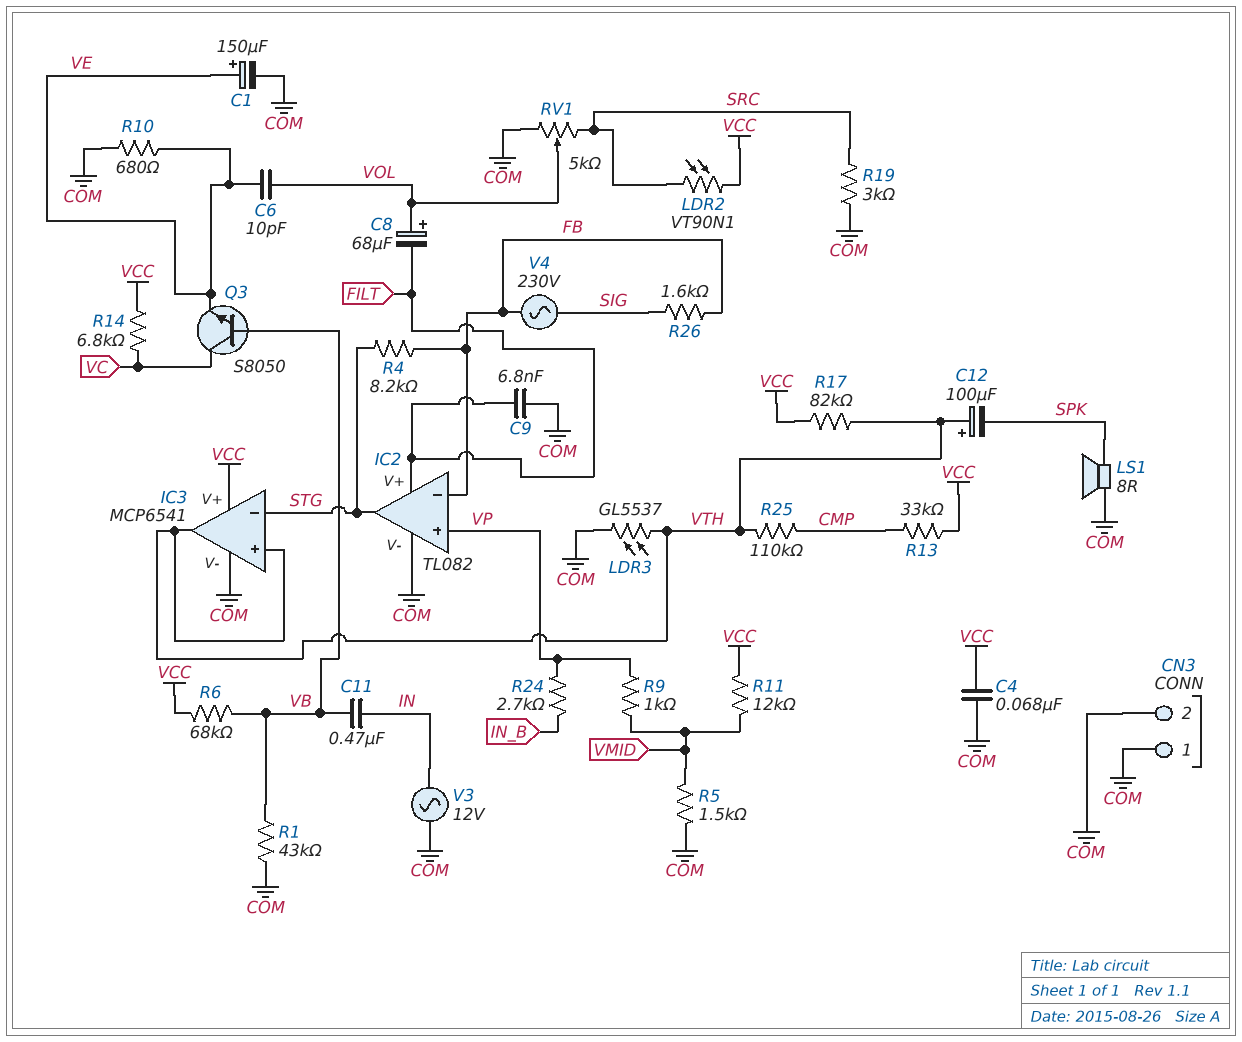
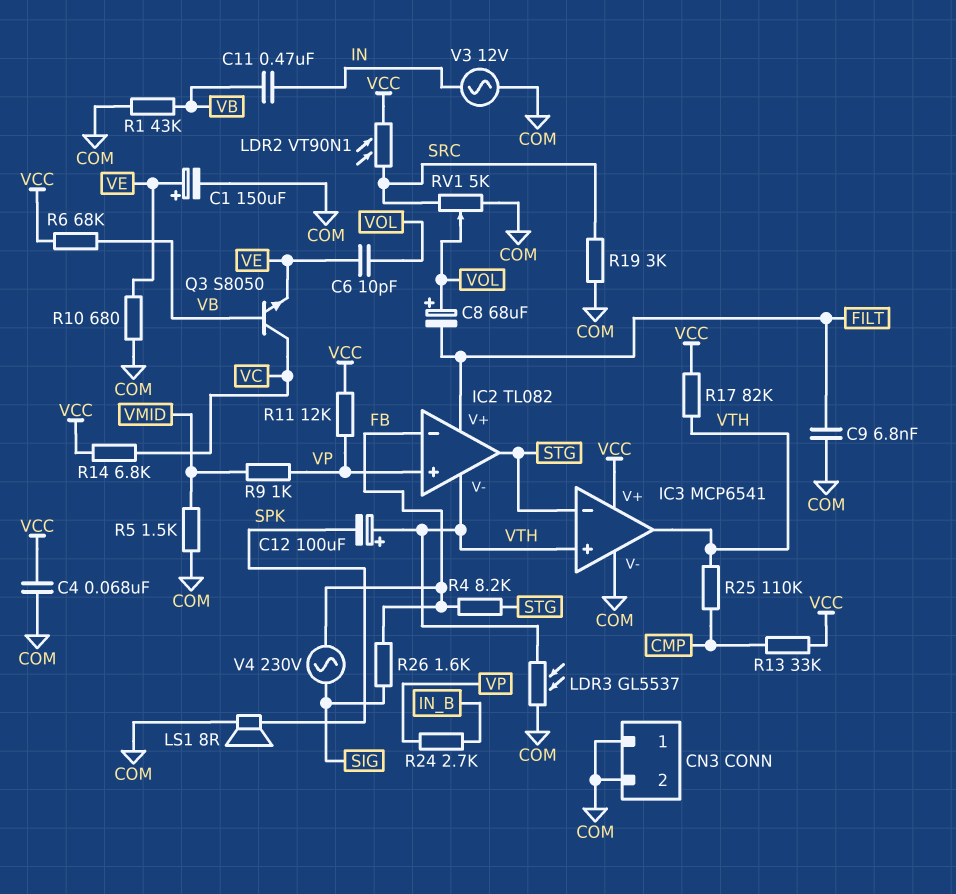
IC2 pin V-: COM -> VTH
R11: 12k (VCC, VMID) -> 12k (VCC, VP)

